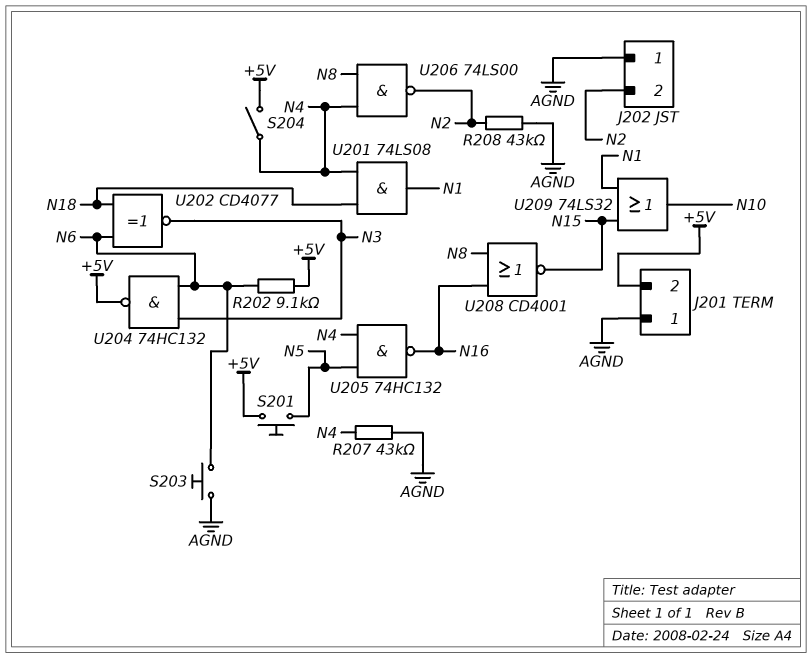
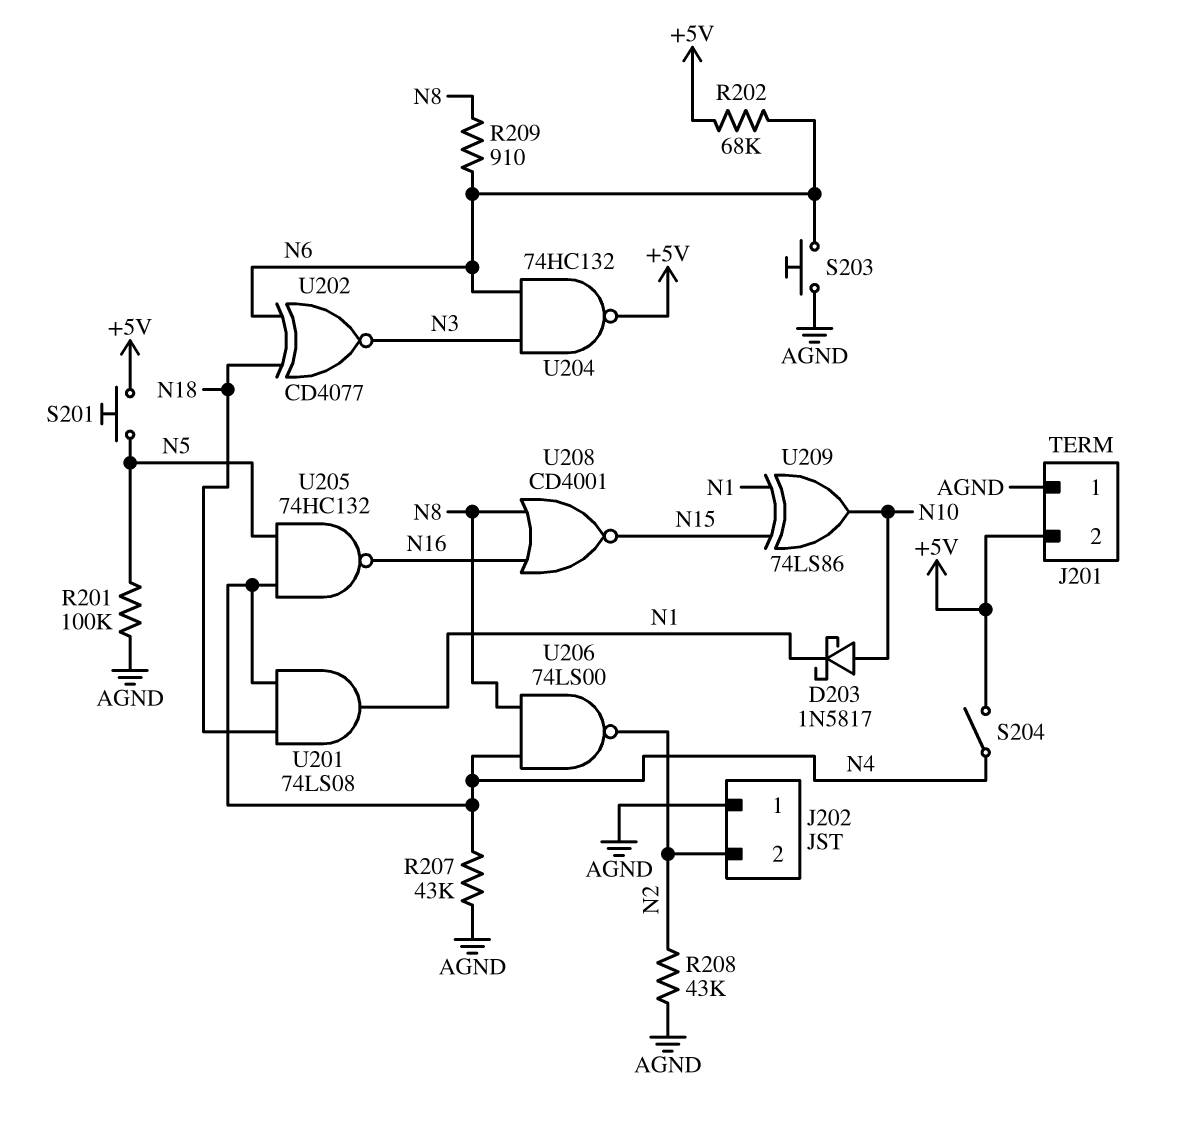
D203: none -> schottky 1N5817 (A N10, K N1)
R201: none -> 100k (AGND, N5)
R202: 9.1k (+5V, N6) -> 68k (+5V, N6)
R209: none -> 910 (N6, N8)
U209: OR 74LS32 (in N1, in N15, out N10) -> XOR 74LS86 (in N1, in N15, out N10)

